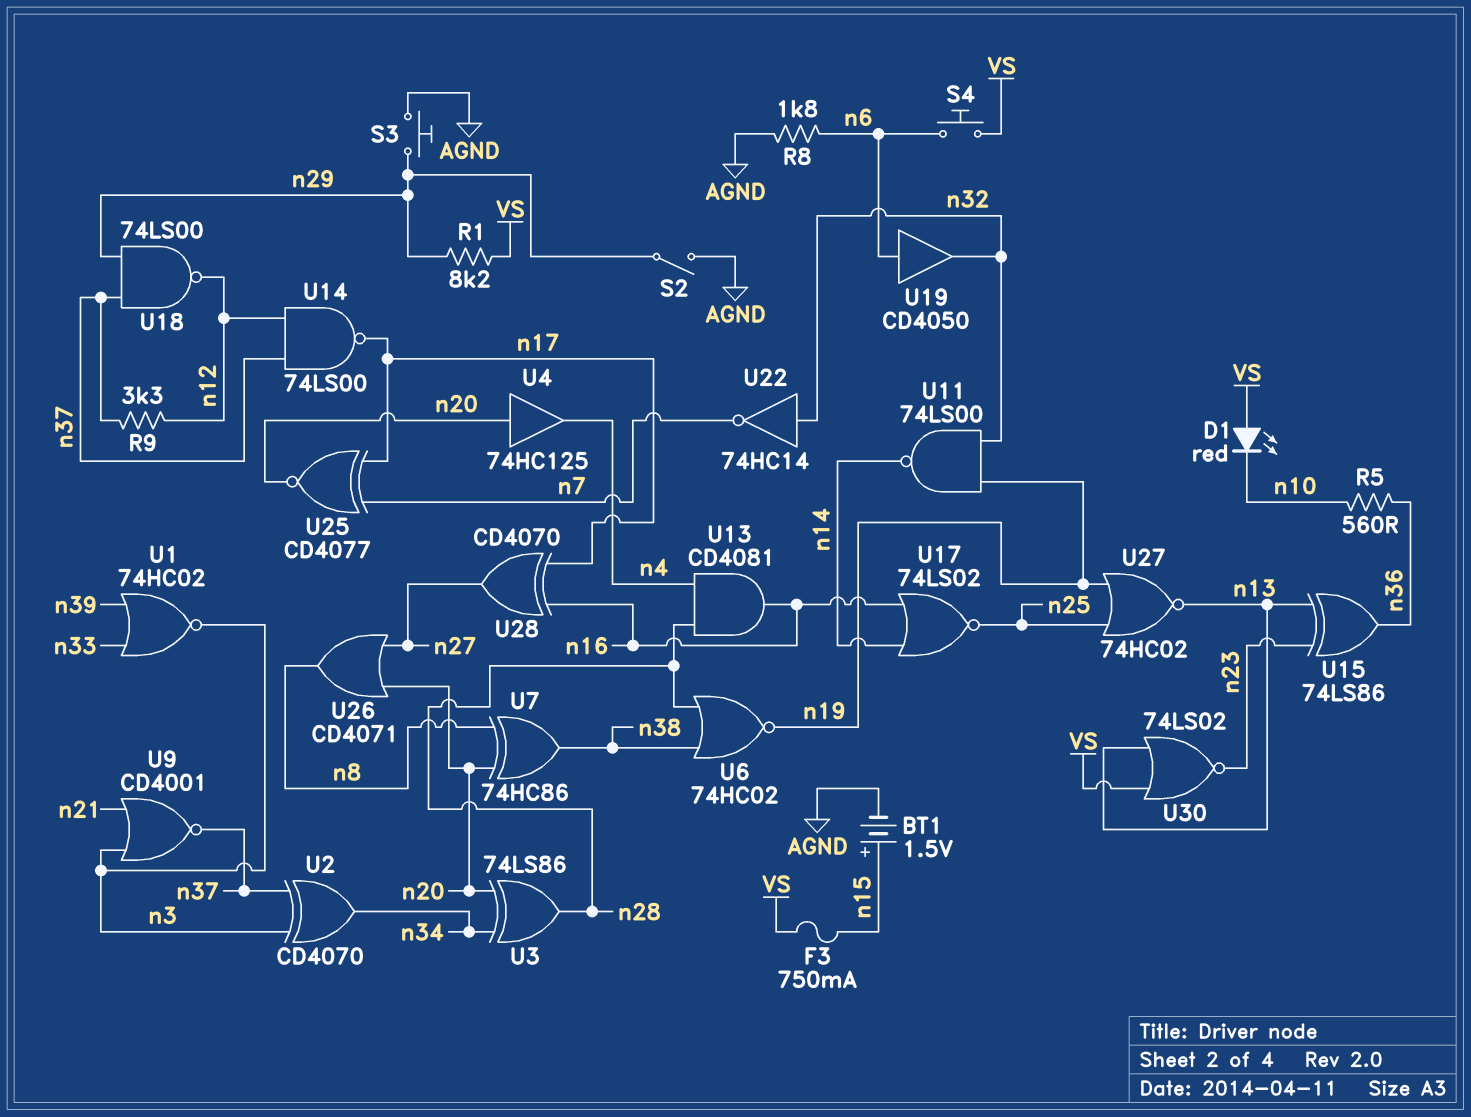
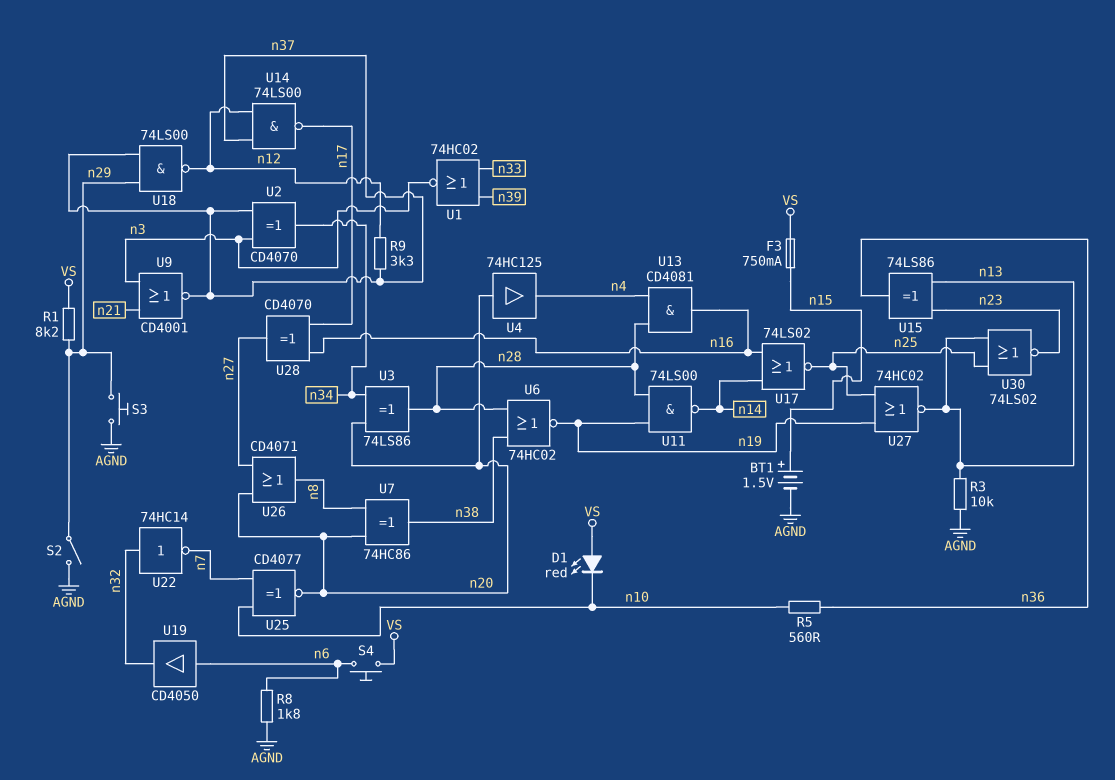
R3: none -> 10k (AGND, n13)
U11: NAND 74LS00 (in n19, in n32, out n14) -> NAND 74LS00 (in n19, in n28, out n14)
U25: XNOR CD4077 (in n7, in n17, out n20) -> XNOR CD4077 (in n7, in n10, out n20)
U30: NOR 74LS02 (in VS, in n13, out n23) -> NOR 74LS02 (in n13, in n25, out n23)

